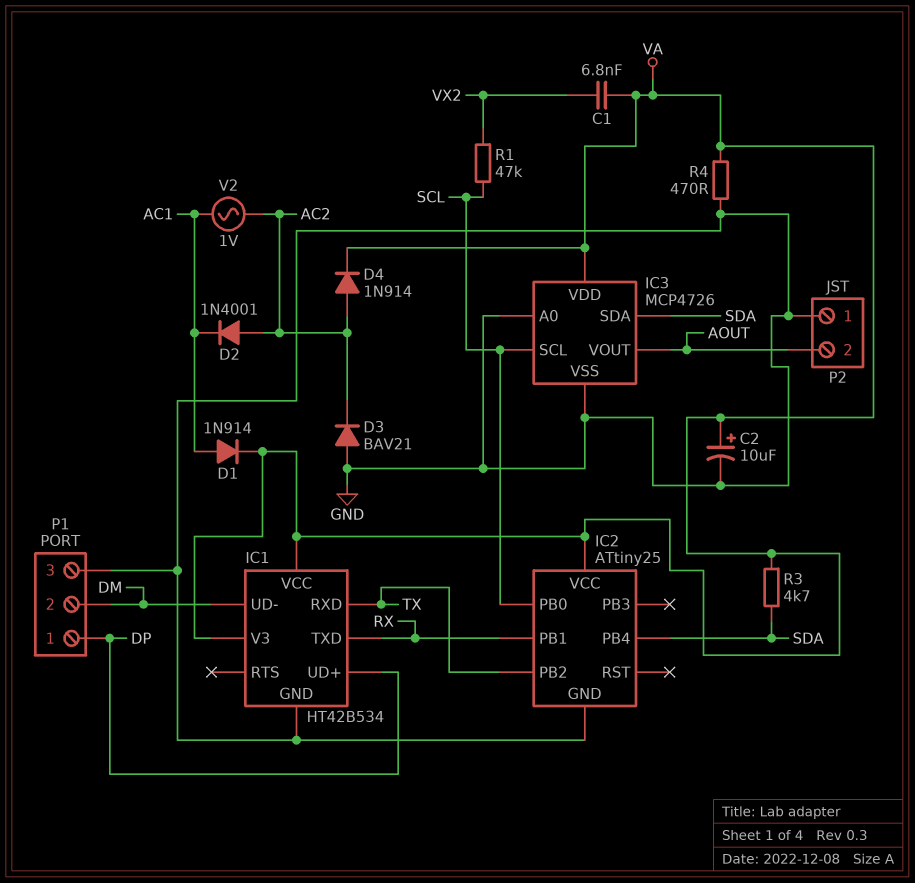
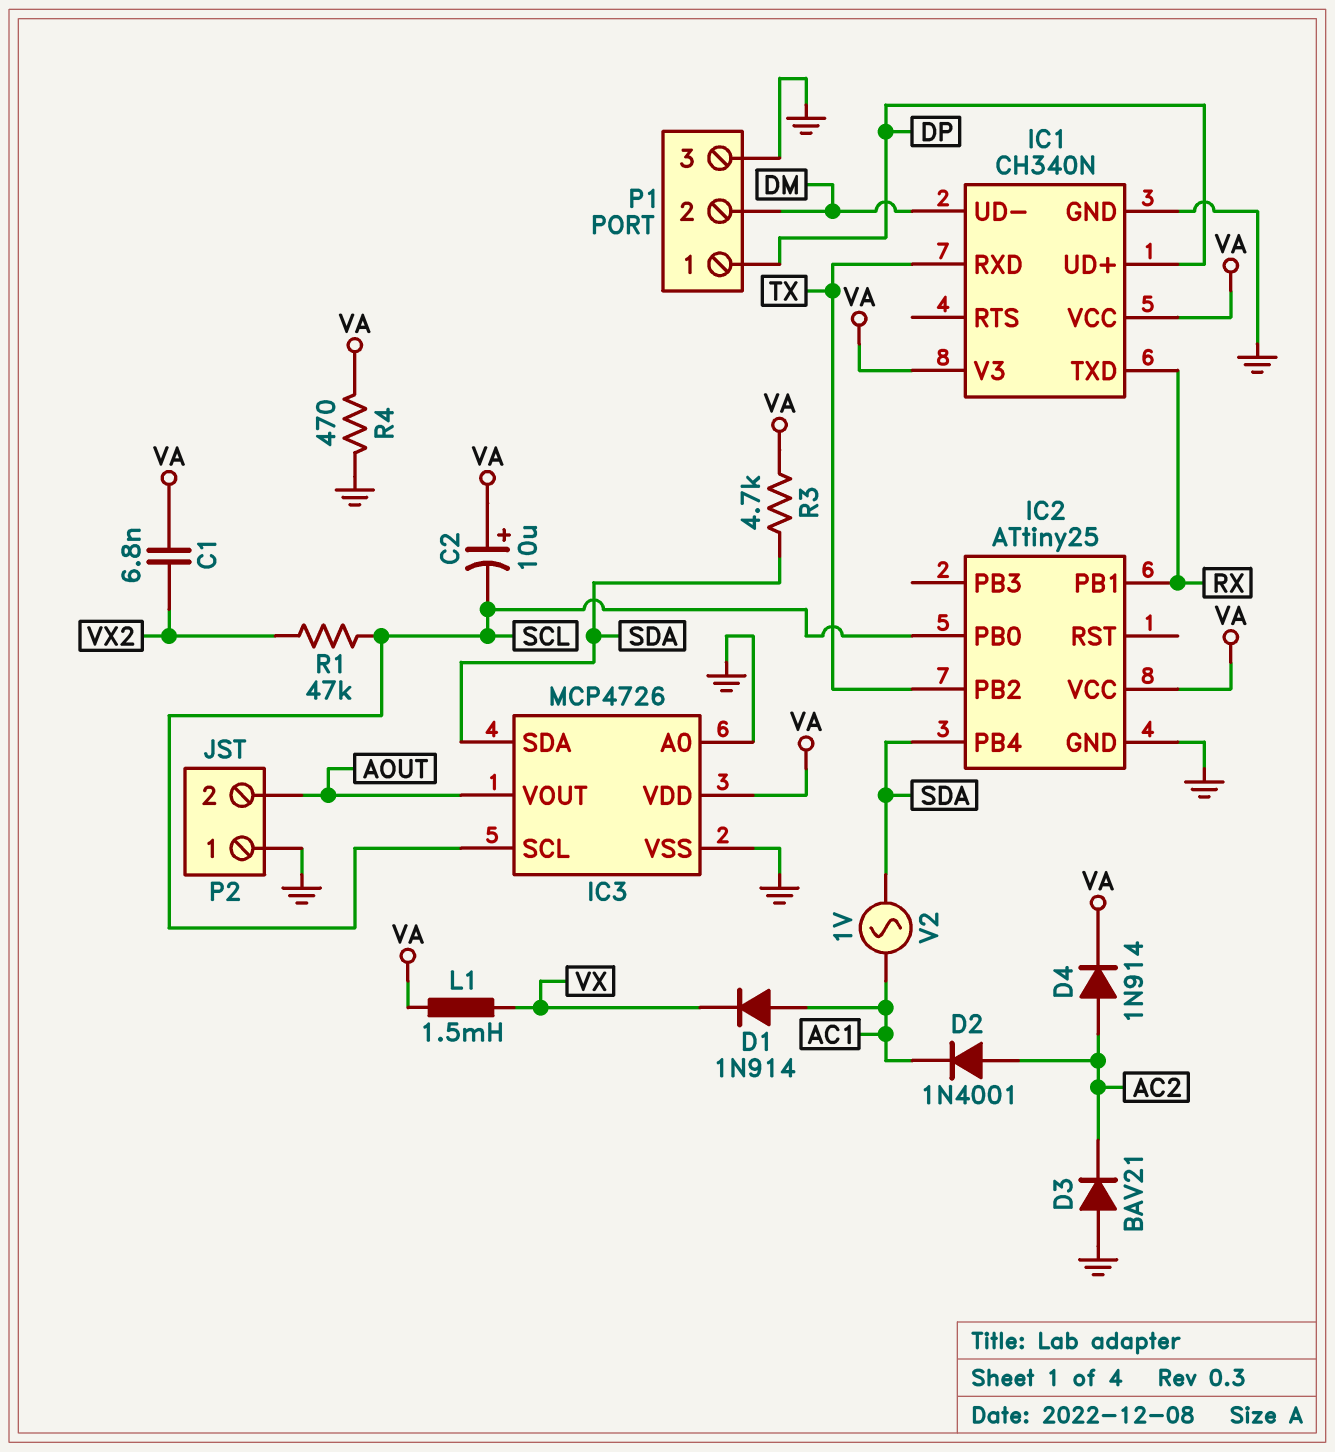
C2: 10uF (plus VA, minus GND) -> 10uF (plus VA, minus SCL)
D1: diode 1N914 (A AC1, K VA) -> diode 1N914 (A AC1, K VX)
IC1: HT42B534 -> CH340N
L1: none -> 1.5mH (VA, VX)
V2: AC 1V (AC1, AC2) -> AC 1V (AC1, SDA)

